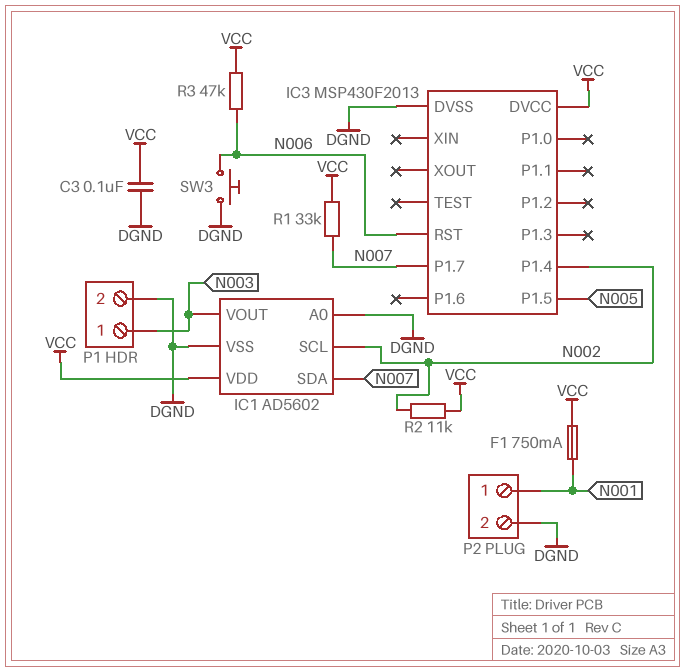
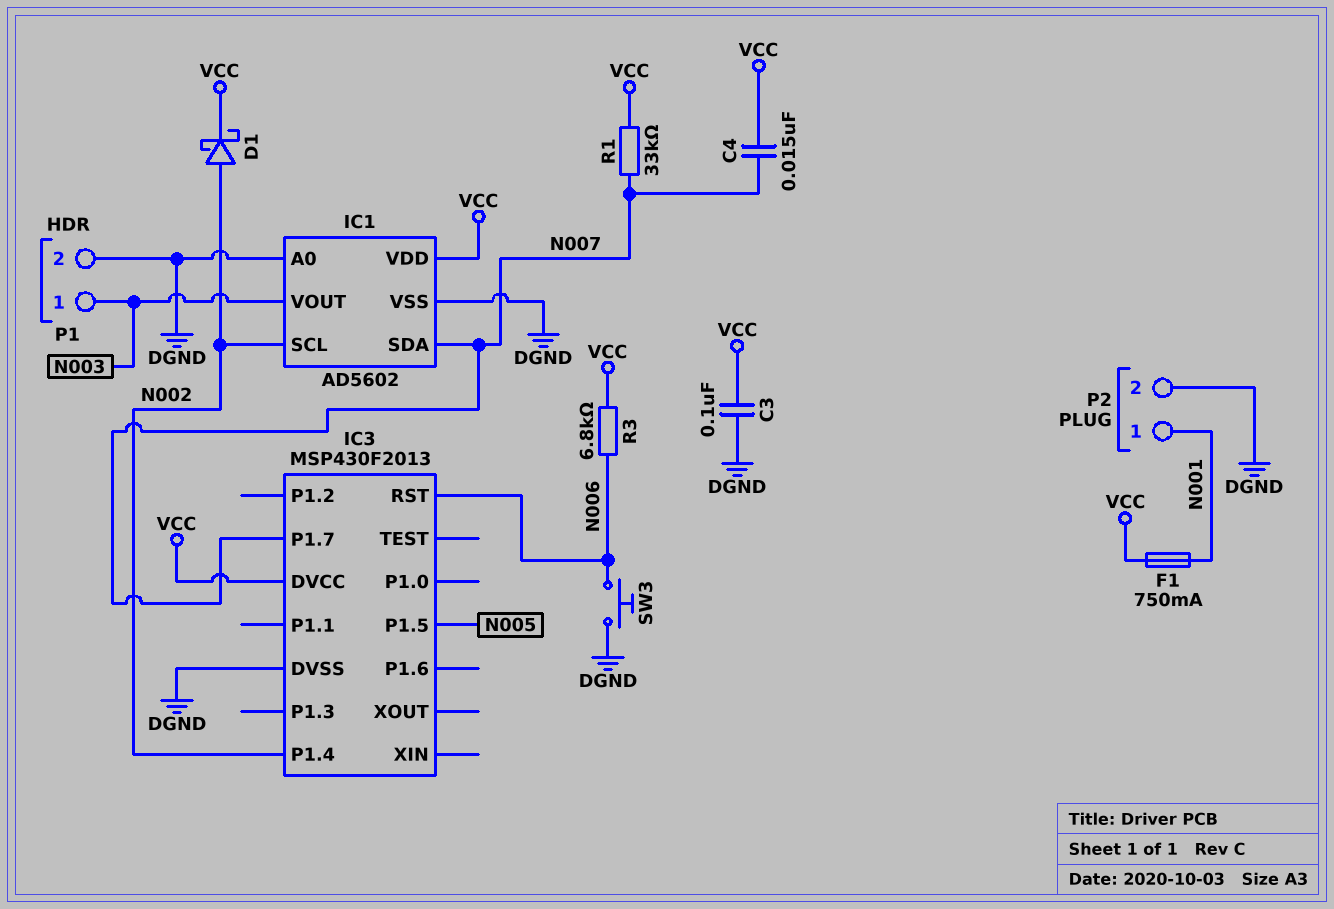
C4: none -> 15nF (N007, VCC)
D1: none -> schottky (A N002, K VCC)
R2: 11k (N002, VCC) -> none
R3: 47k (N006, VCC) -> 6.8k (N006, VCC)

